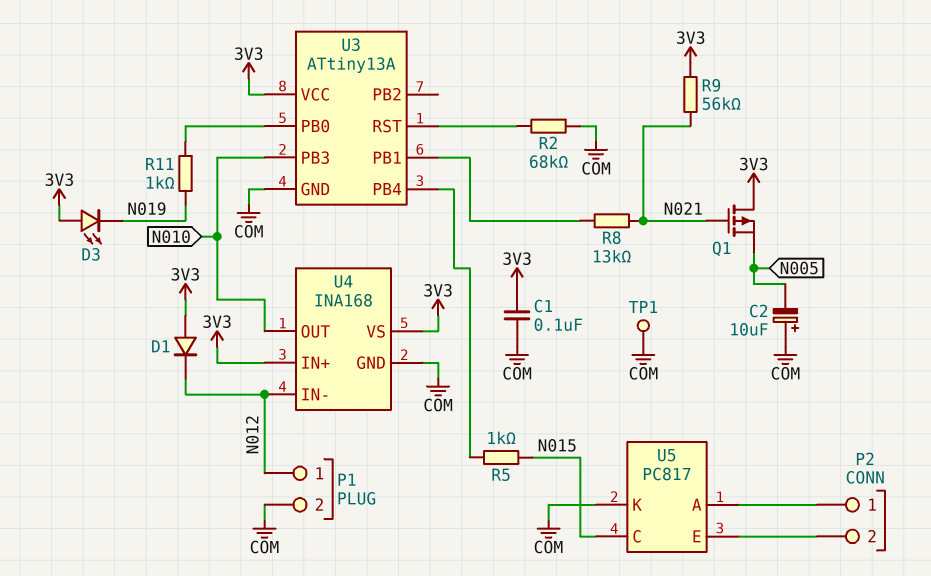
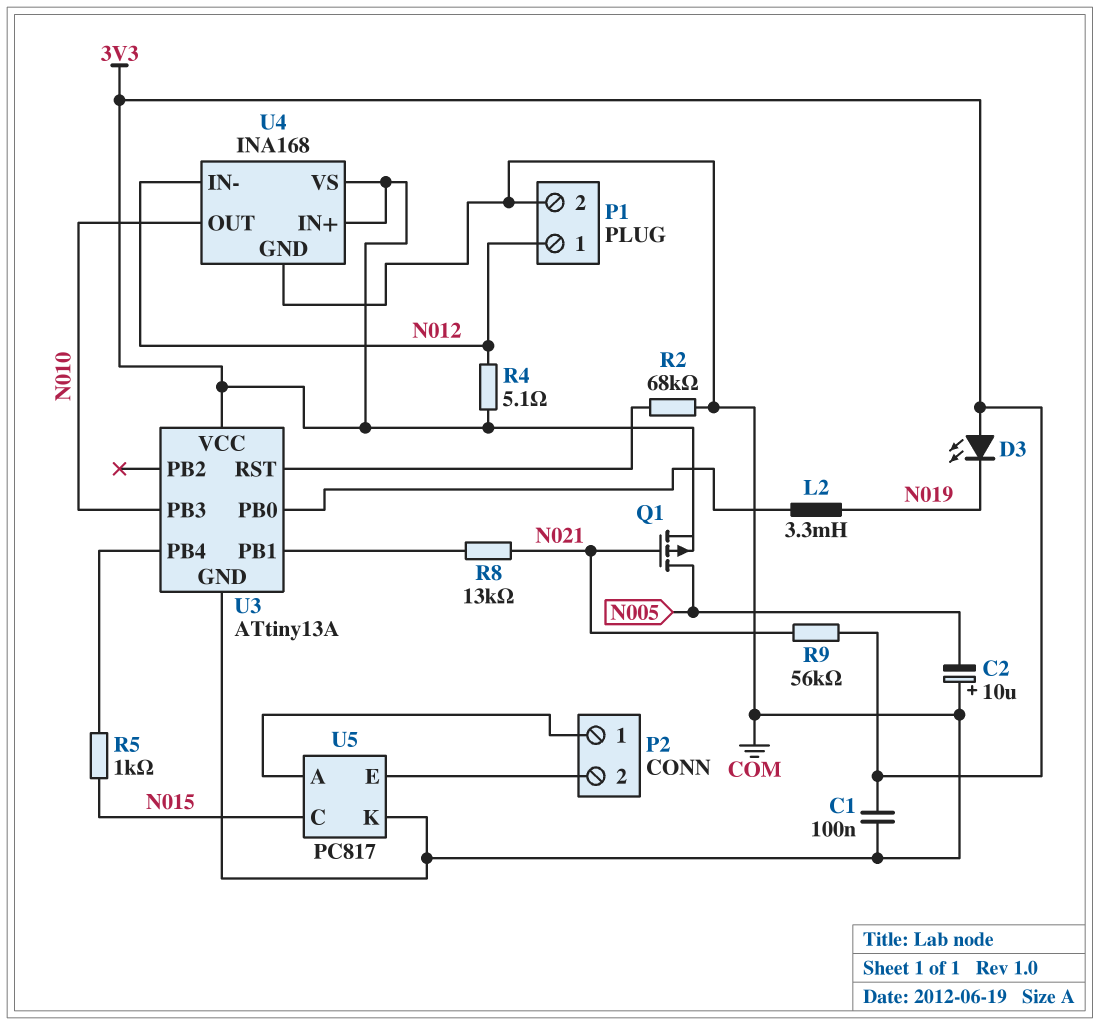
D1: diode (A 3V3, K N012) -> none
L2: none -> 3.3mH (N019, U3/PB0)
Q1: PMOS (G N021, D 3V3, S N005) -> PMOS (G N021, D N005, S 3V3)
R4: none -> 5.1 (3V3, N012)
R11: 1k (N019, U3/PB0) -> none
TP1: test point (COM) -> none

